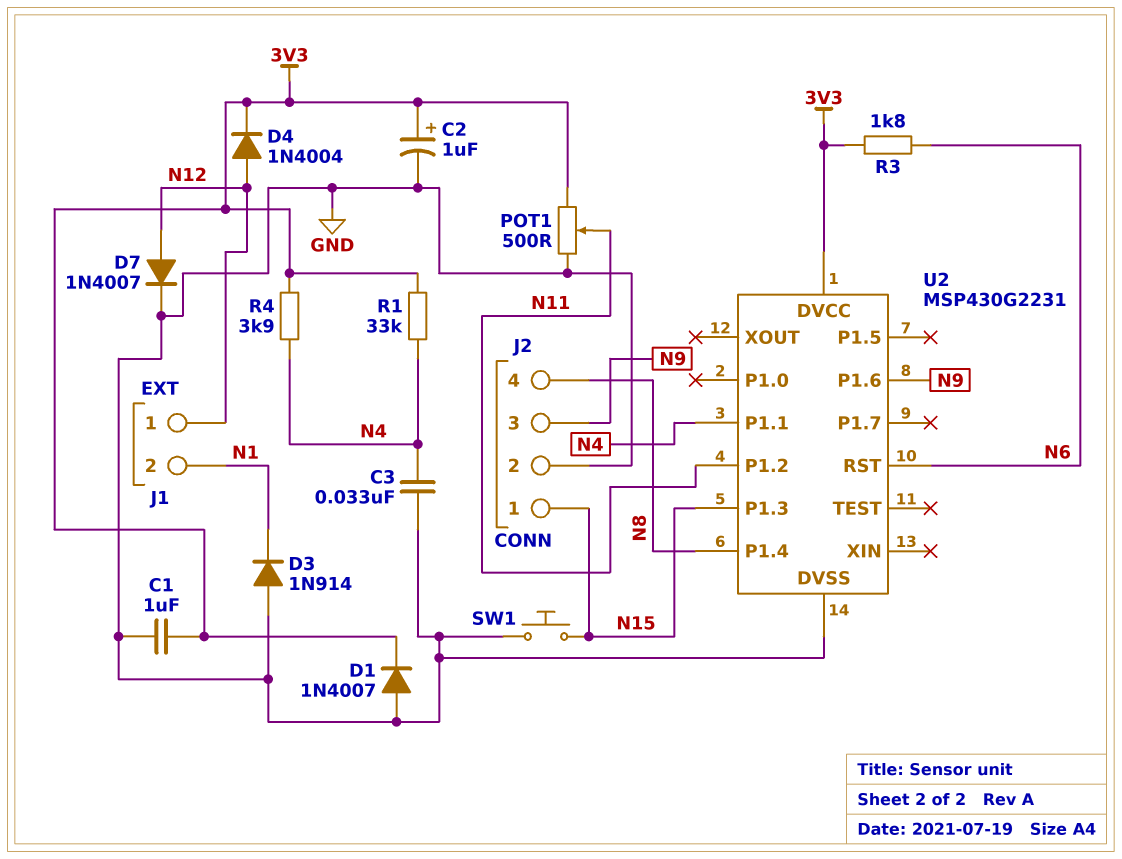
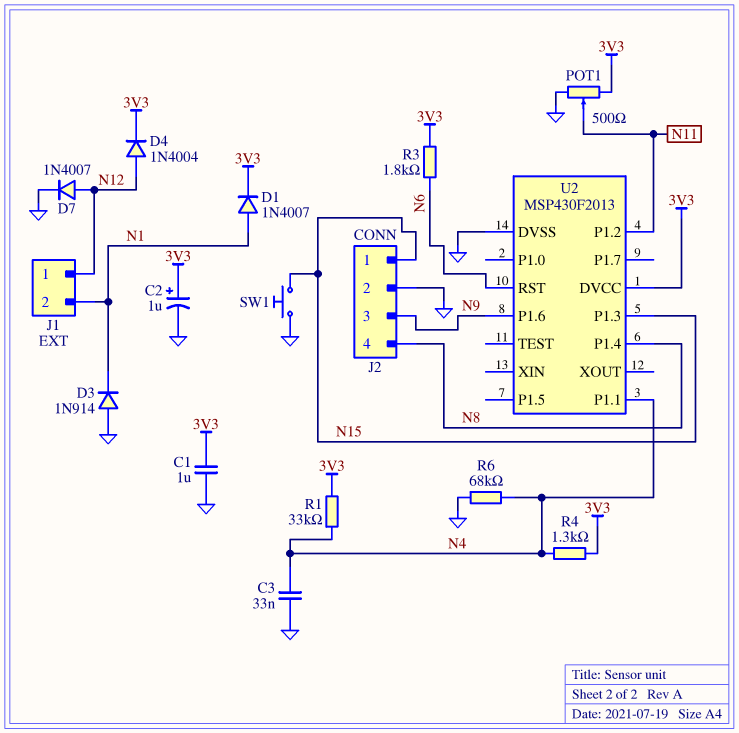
D1: diode 1N4007 (A GND, K 3V3) -> diode 1N4007 (A N1, K 3V3)
R4: 3.9k (3V3, N4) -> 1.3k (3V3, N4)
R6: none -> 68k (GND, N4)
U2: MSP430G2231 -> MSP430F2013

